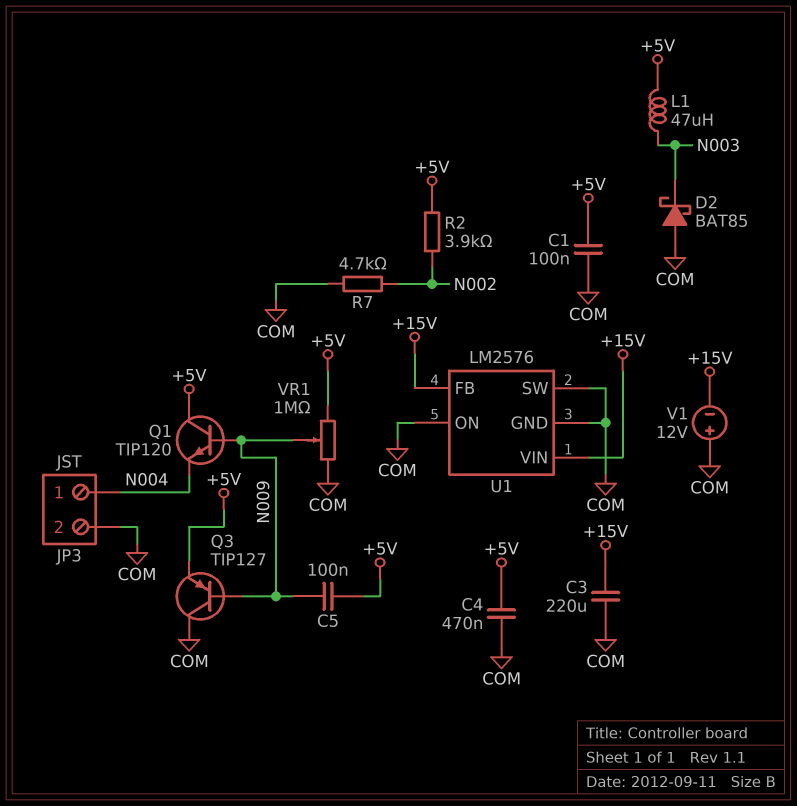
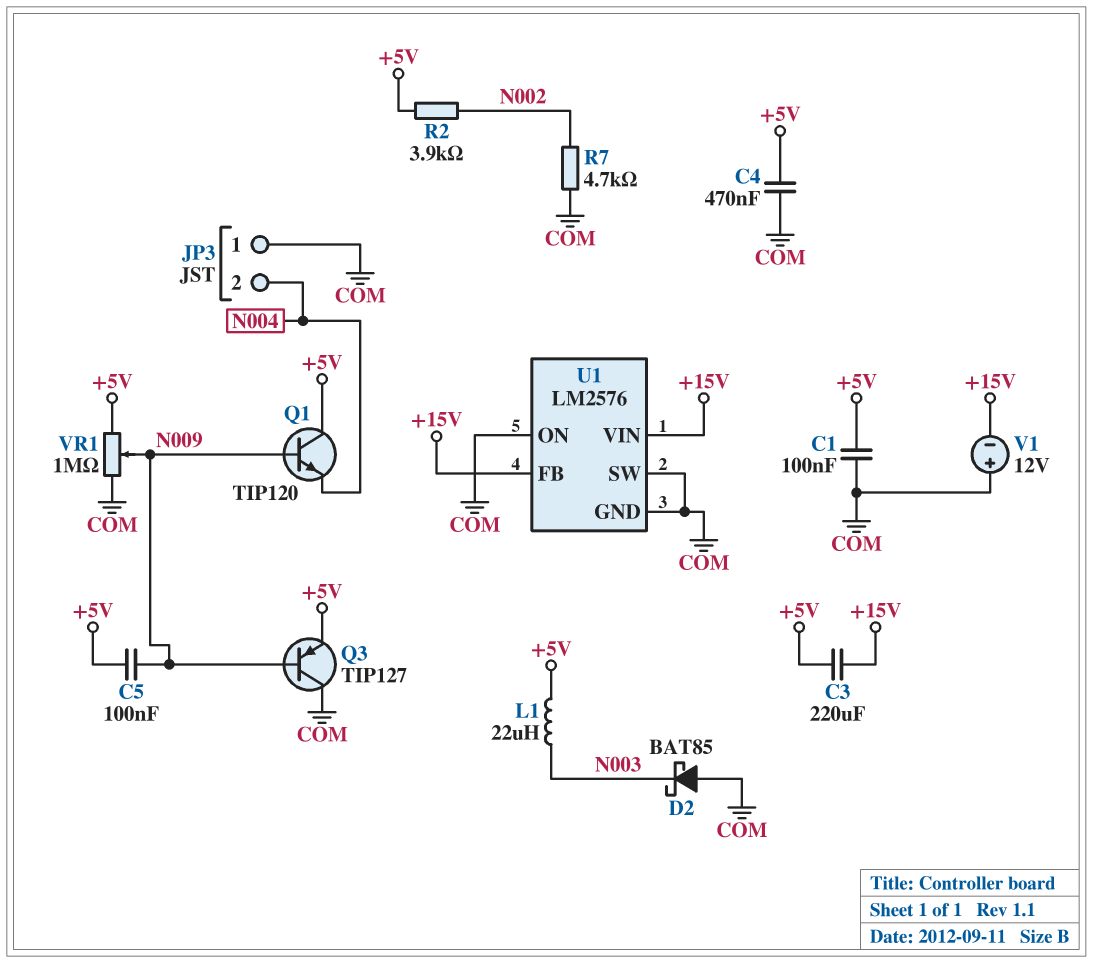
C3: 220uF (+15V, COM) -> 220uF (+5V, +15V)
JP3 pin 1: N004 -> COM
JP3 pin 2: COM -> N004
L1: 47uH (+5V, N003) -> 22uH (+5V, N003)

